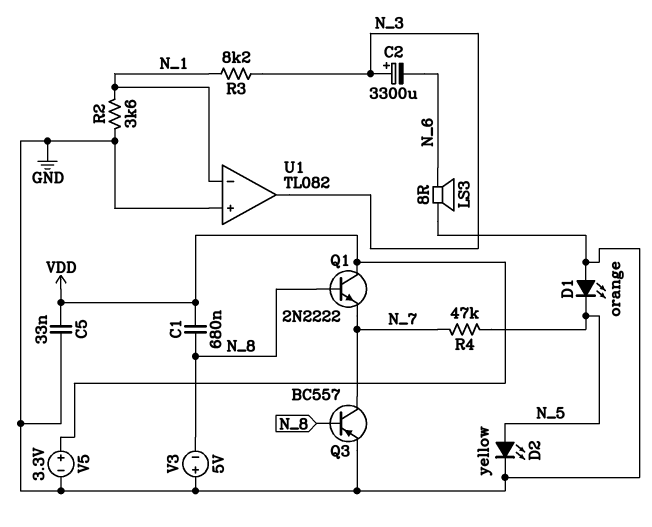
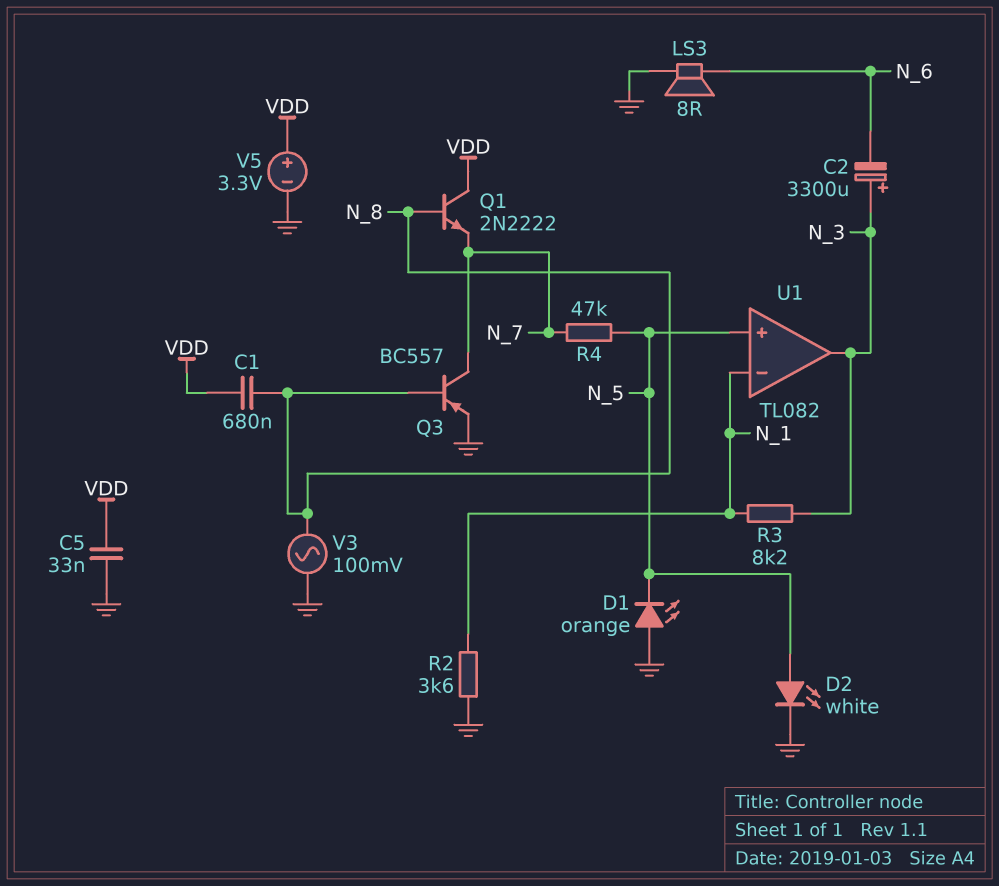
D2: LED yellow (A N_5, K GND) -> LED white (A N_5, K GND)
U1 pin in+: GND -> N_5
V3: 5V (plus GND, minus N_8) -> AC 100mV (GND, N_8)

